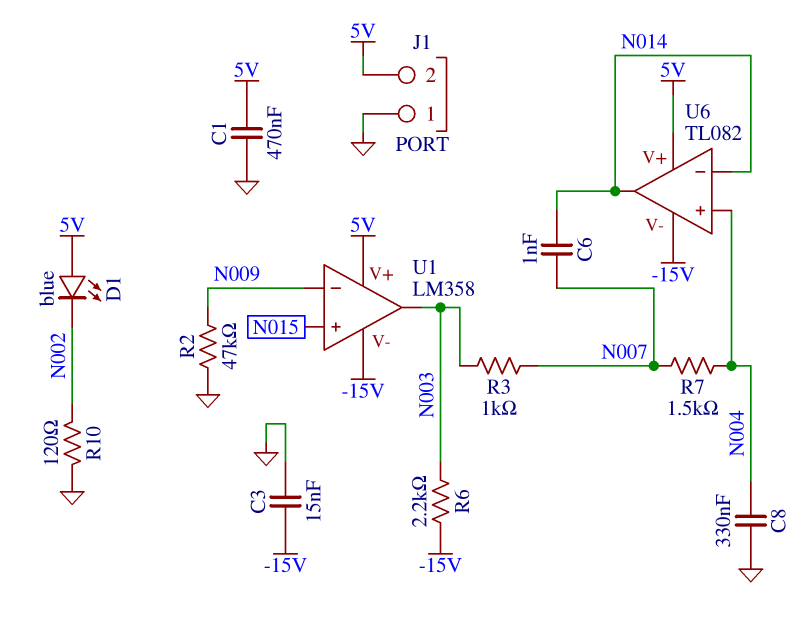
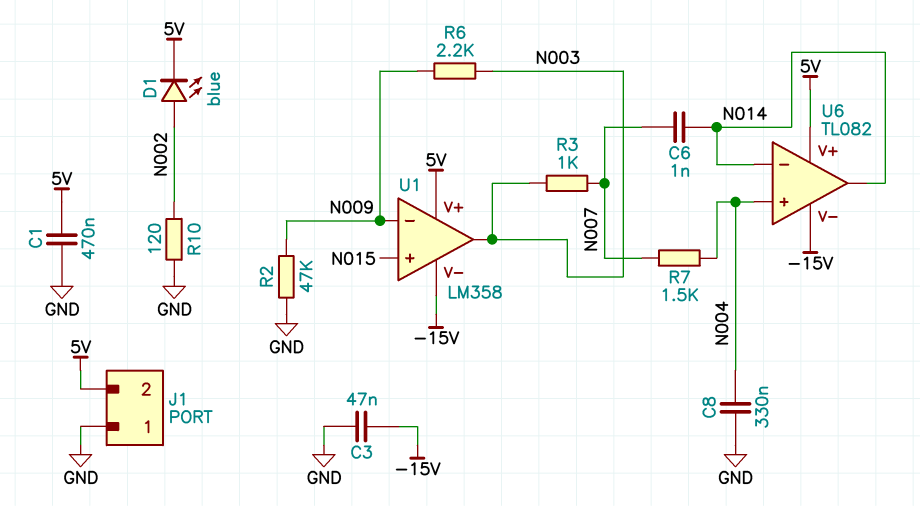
C3: 15nF (-15V, GND) -> 47nF (-15V, GND)
D1: LED blue (A 5V, K N002) -> LED blue (A N002, K 5V)
R6: 2.2k (-15V, N003) -> 2.2k (N003, N009)

